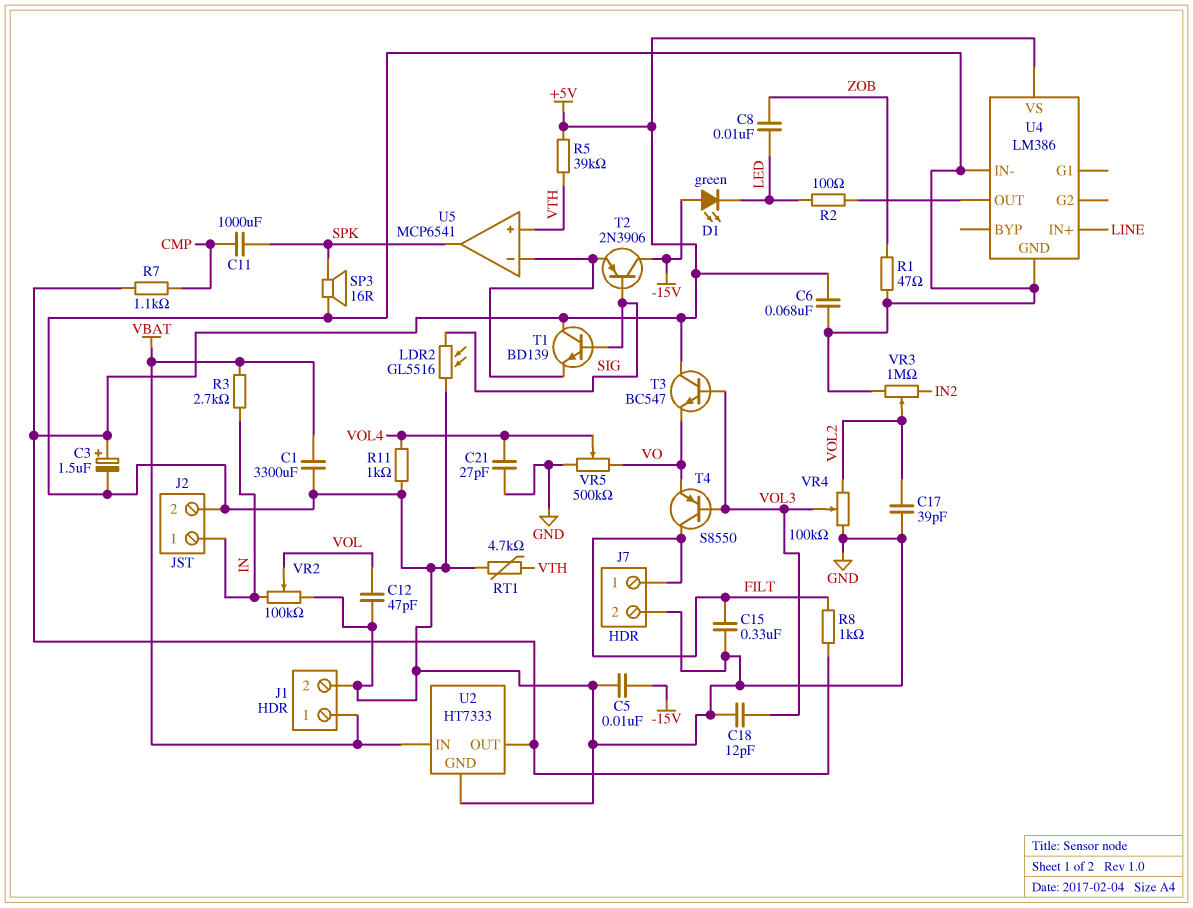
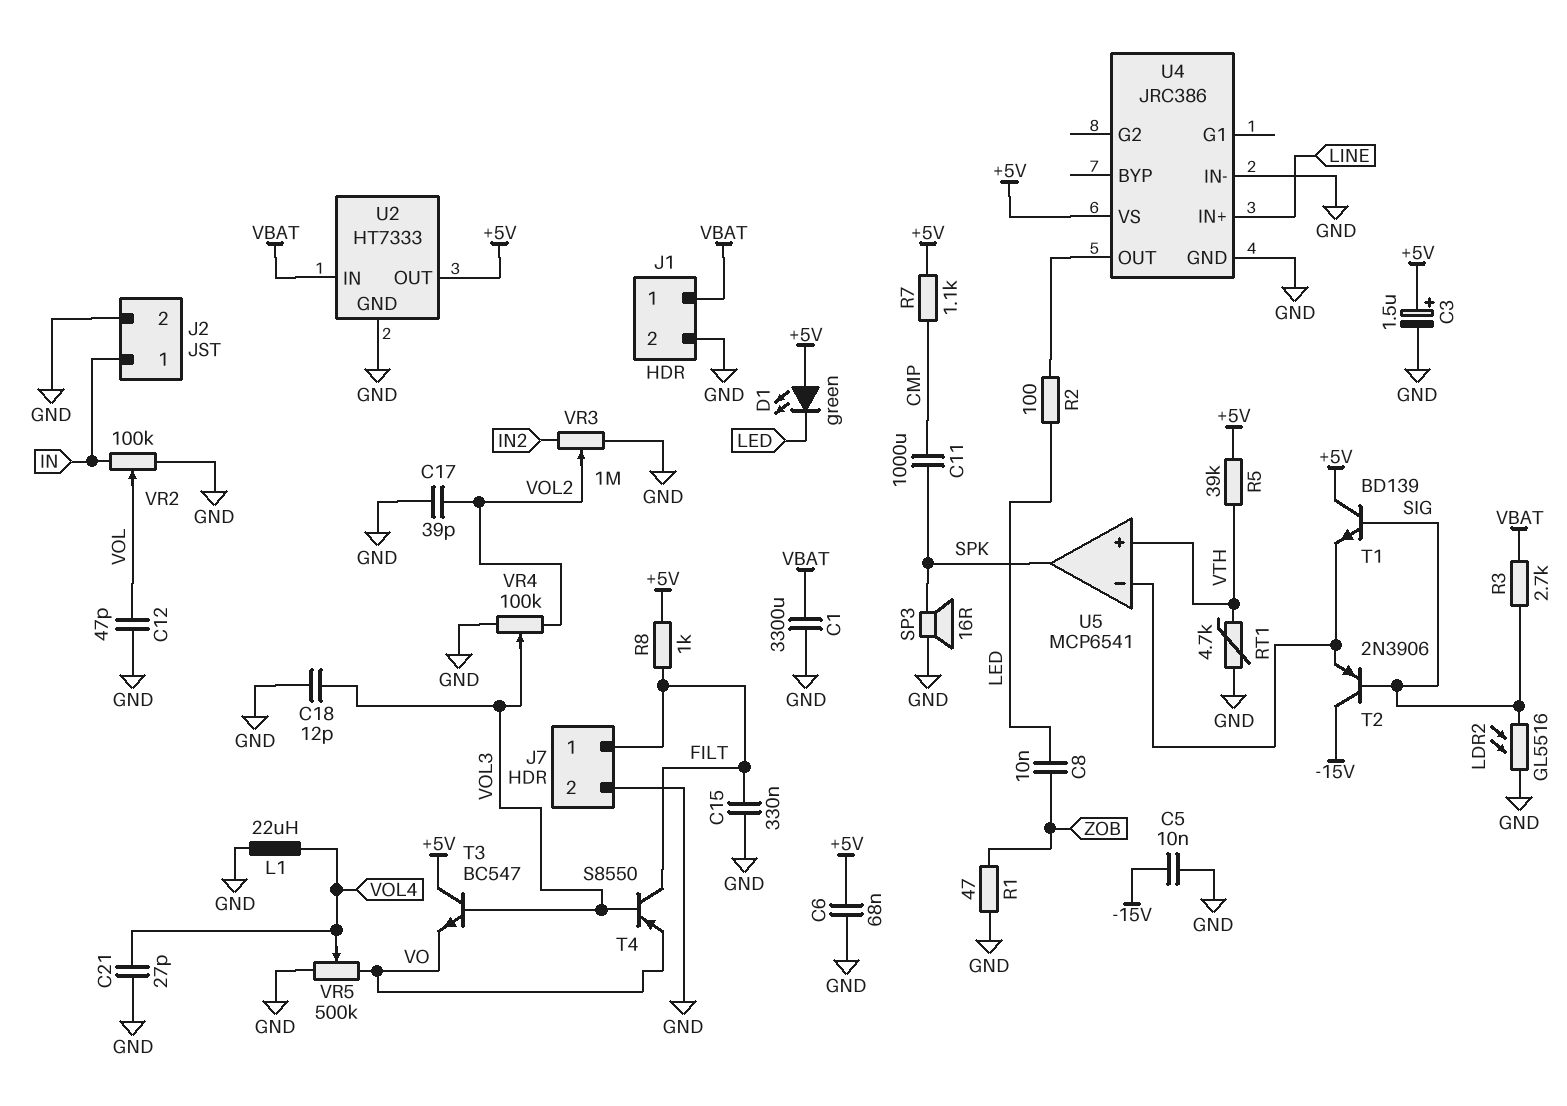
D1: LED green (A -15V, K LED) -> LED green (A +5V, K LED)
L1: none -> 22uH (GND, VOL4)
R3: 2.7k (IN, VBAT) -> 2.7k (SIG, VBAT)
R11: 1k (GND, VOL4) -> none
U4: LM386 -> JRC386

